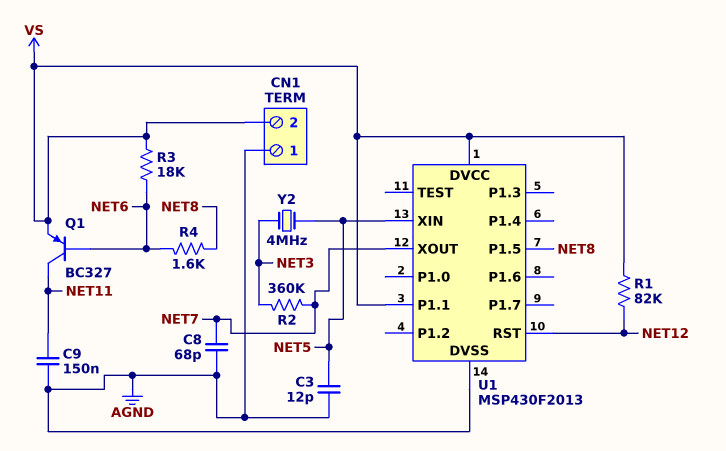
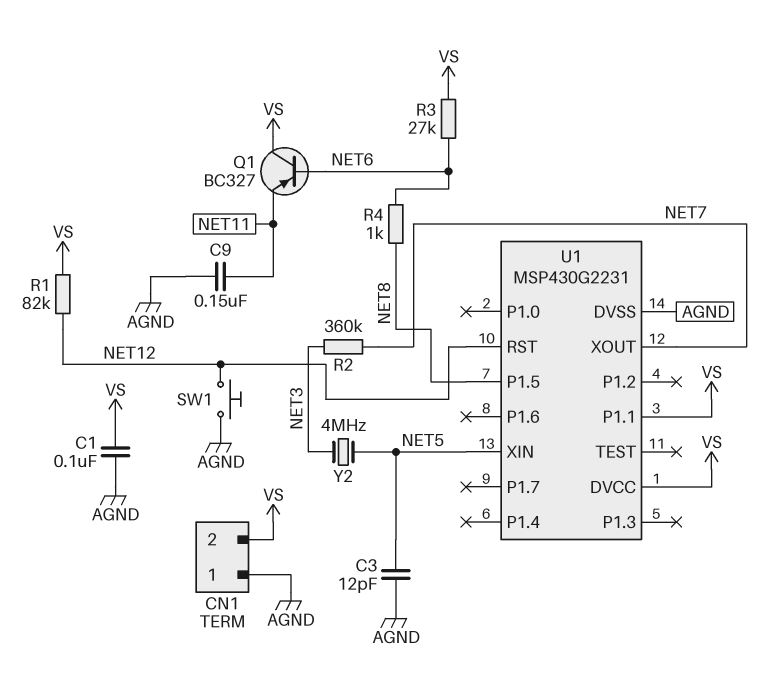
C1: none -> 100nF (AGND, VS)
C8: 68pF (AGND, NET7) -> none
Q1: PNP BC327 (B NET6, C NET11, E VS) -> PNP BC327 (B NET6, C VS, E NET11)
R3: 18k (NET6, VS) -> 27k (NET6, VS)
R4: 1.6k (NET6, NET8) -> 1k (NET6, NET8)
SW1: none -> button (AGND, NET12)
U1: MSP430F2013 -> MSP430G2231

